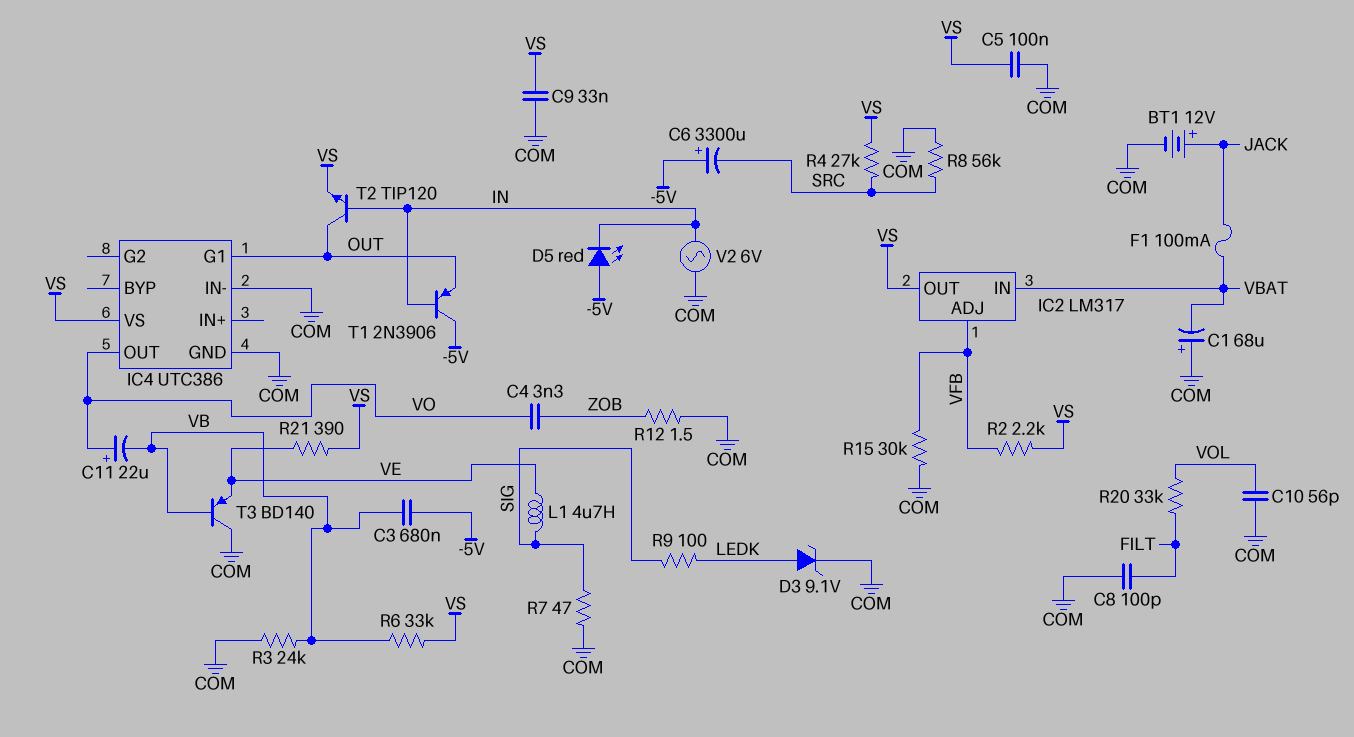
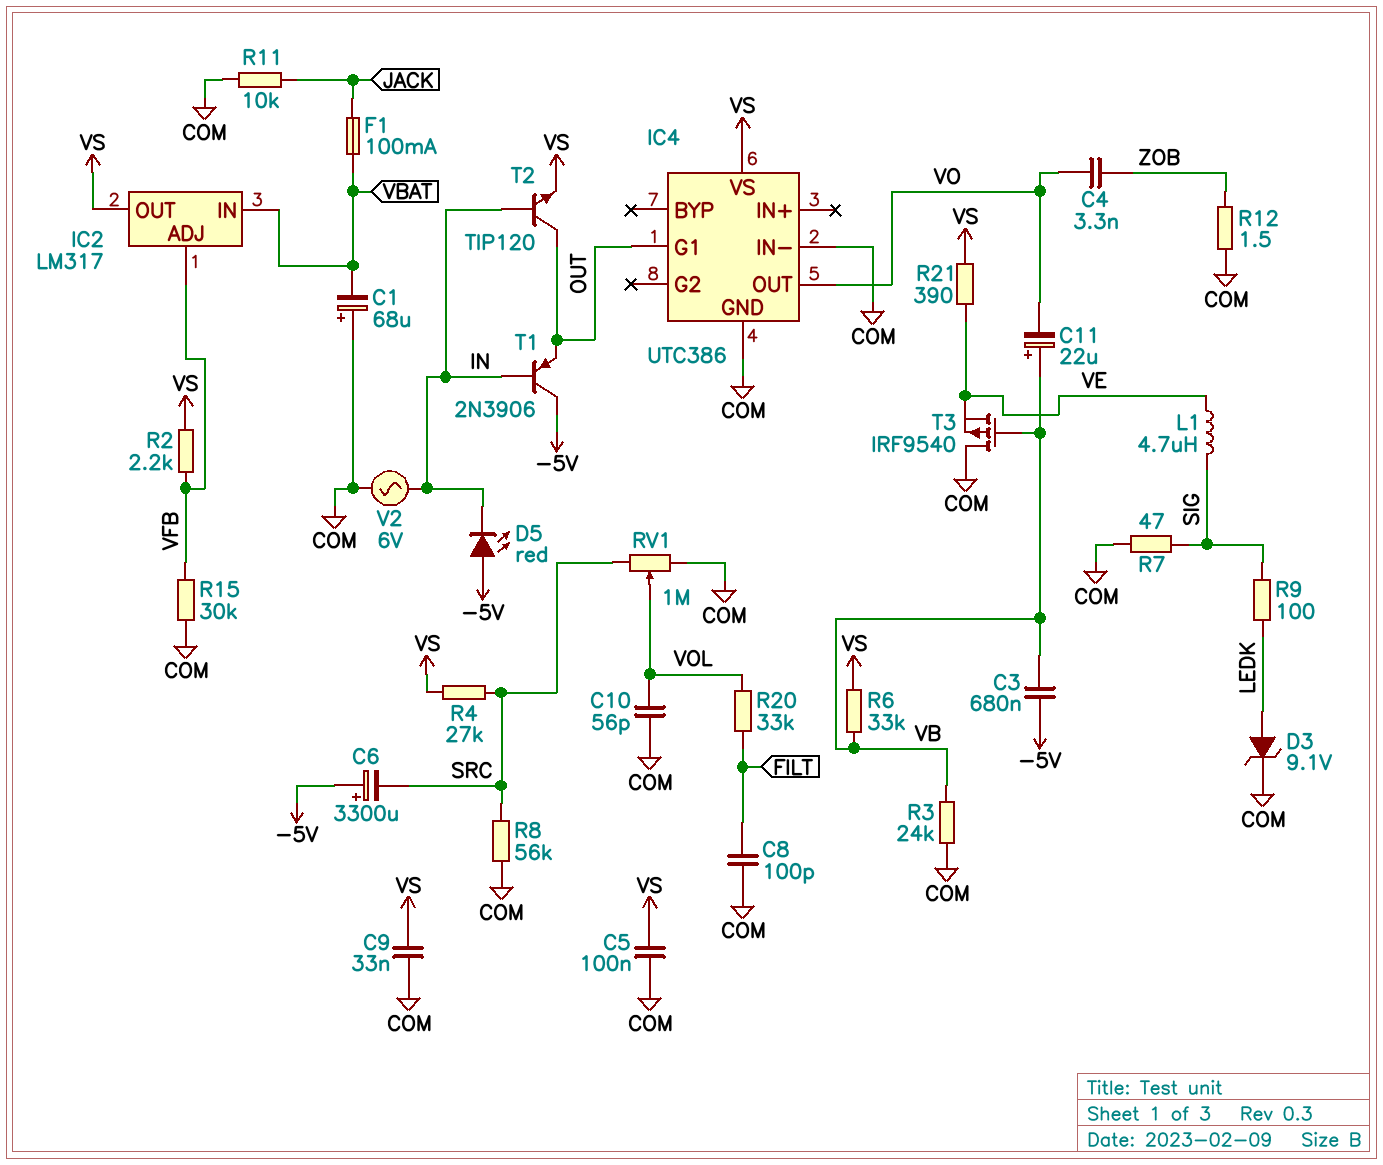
BT1: 12V (plus JACK, minus COM) -> none
C11: 22uF (plus VO, minus VB) -> 22uF (plus VB, minus VO)
R11: none -> 10k (COM, JACK)
RV1: none -> 1M (COM, SRC, wiper VOL)
T3: PNP BD140 (B VB, C COM, E VE) -> PMOS IRF9540 (G VB, D COM, S VE)

